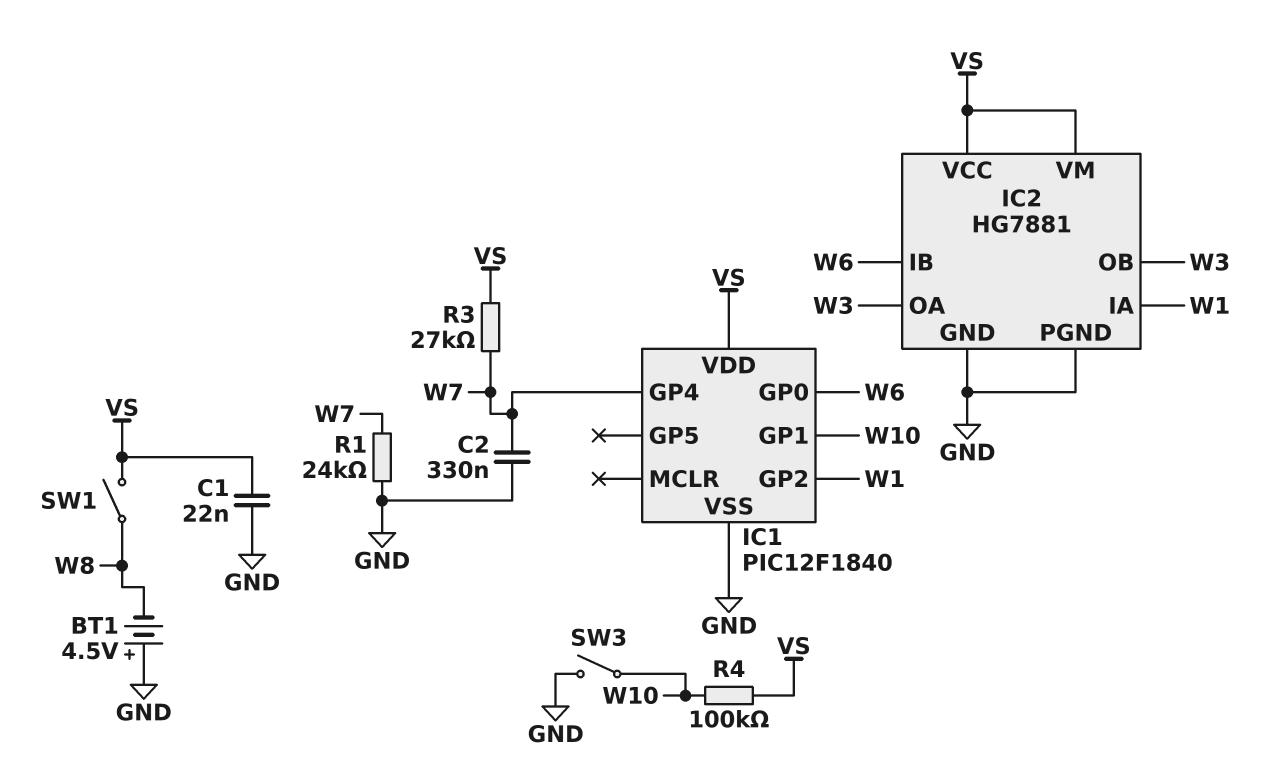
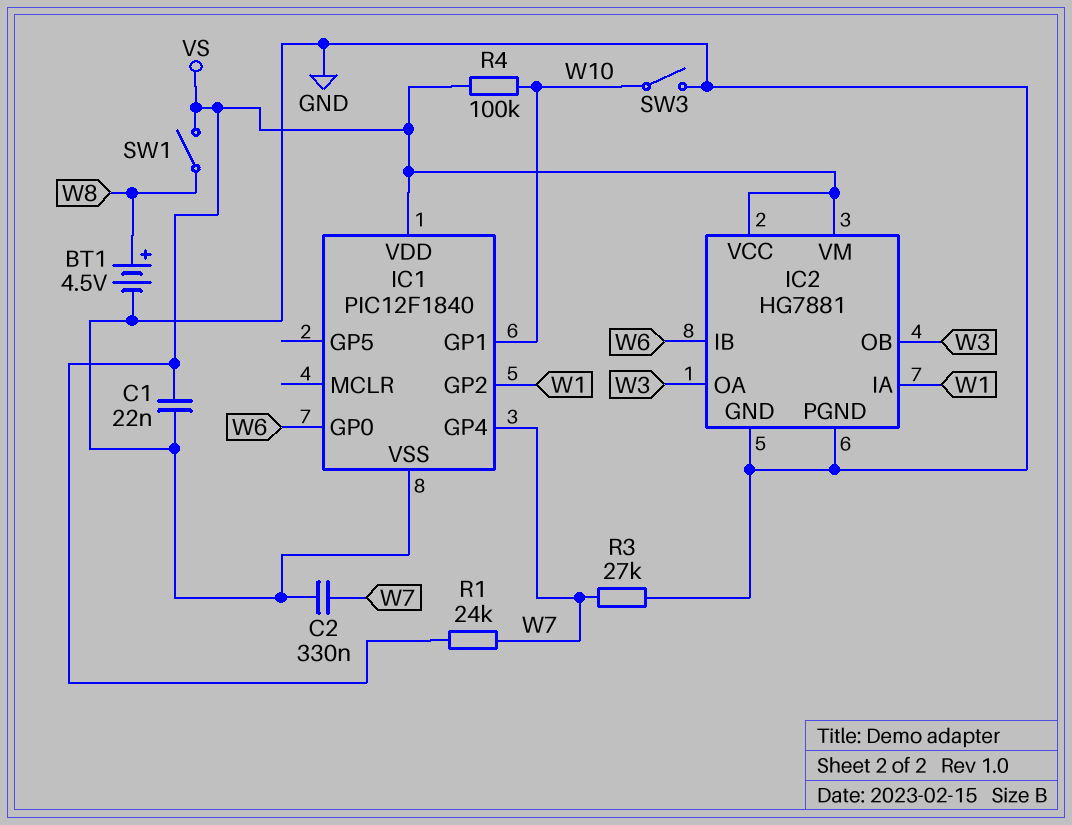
BT1: 4.5V (plus GND, minus W8) -> 4.5V (plus W8, minus GND)
R1: 24k (GND, W7) -> 24k (VS, W7)
R3: 27k (VS, W7) -> 27k (GND, W7)

